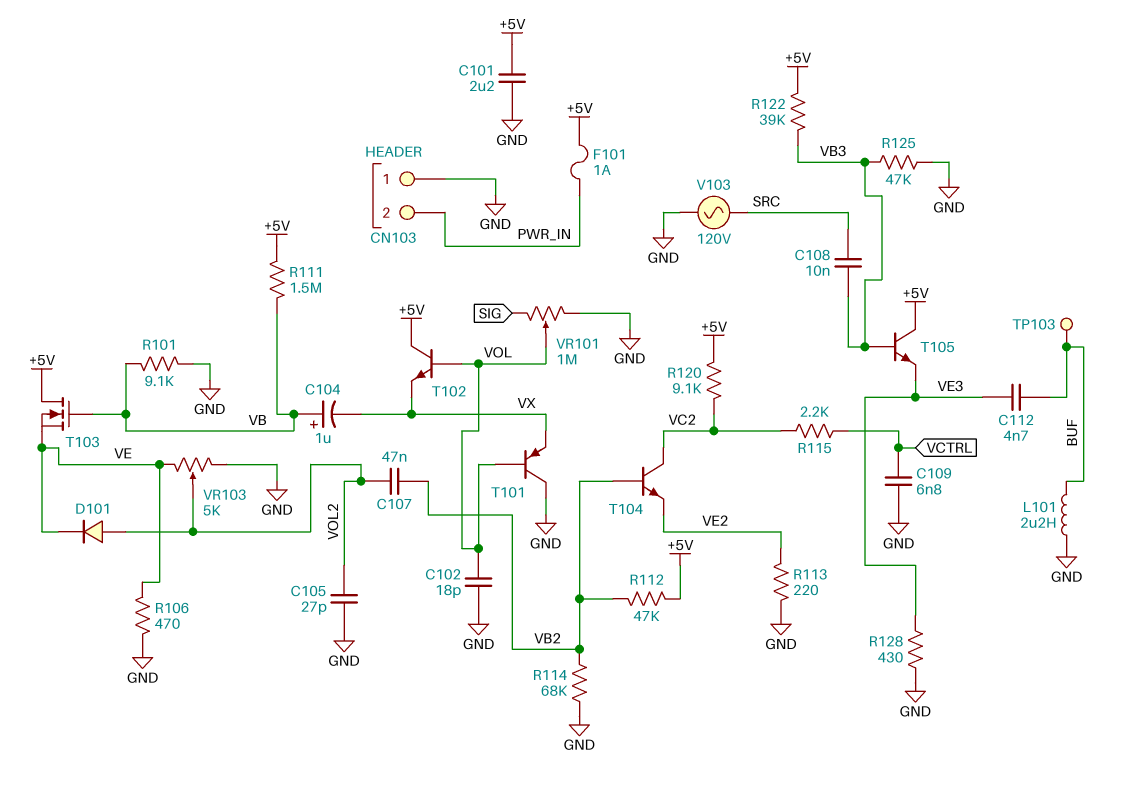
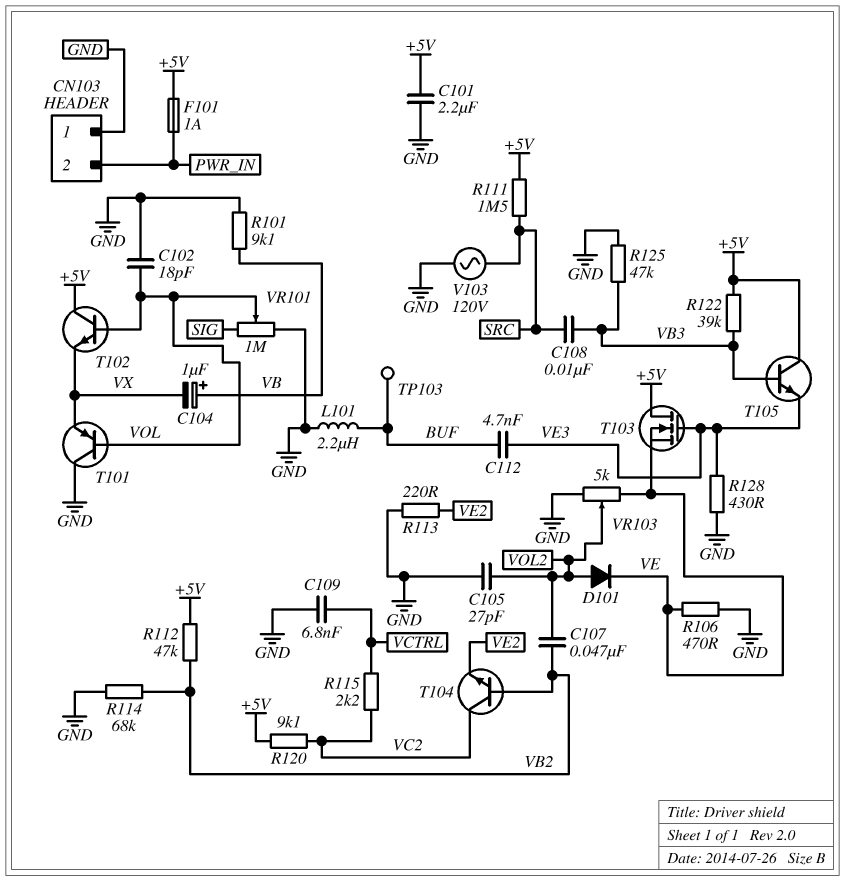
R111: 1.5M (+5V, VB) -> 1.5M (+5V, SRC)
T103: NMOS (G VB, D +5V, S VE) -> NMOS (G VE3, D +5V, S VE)

